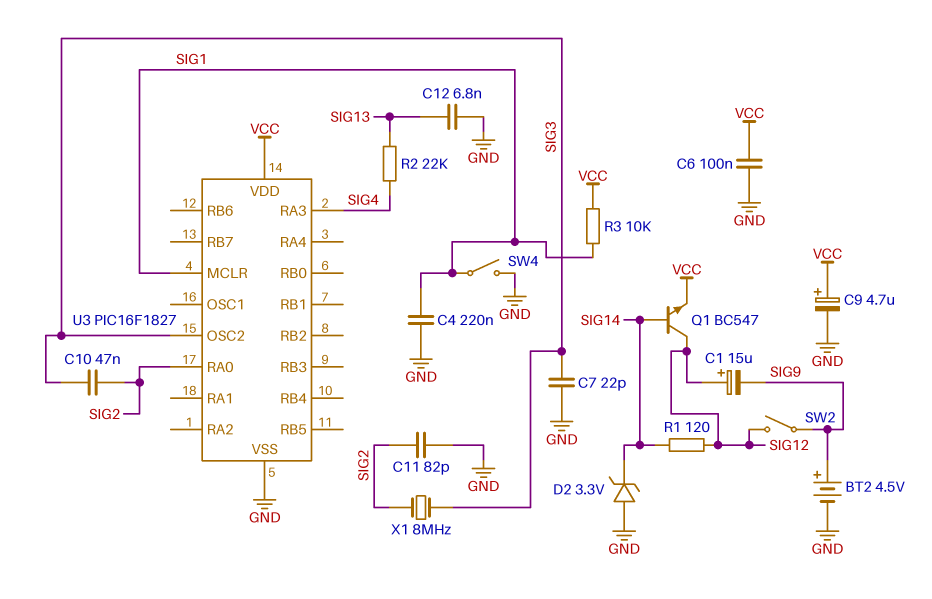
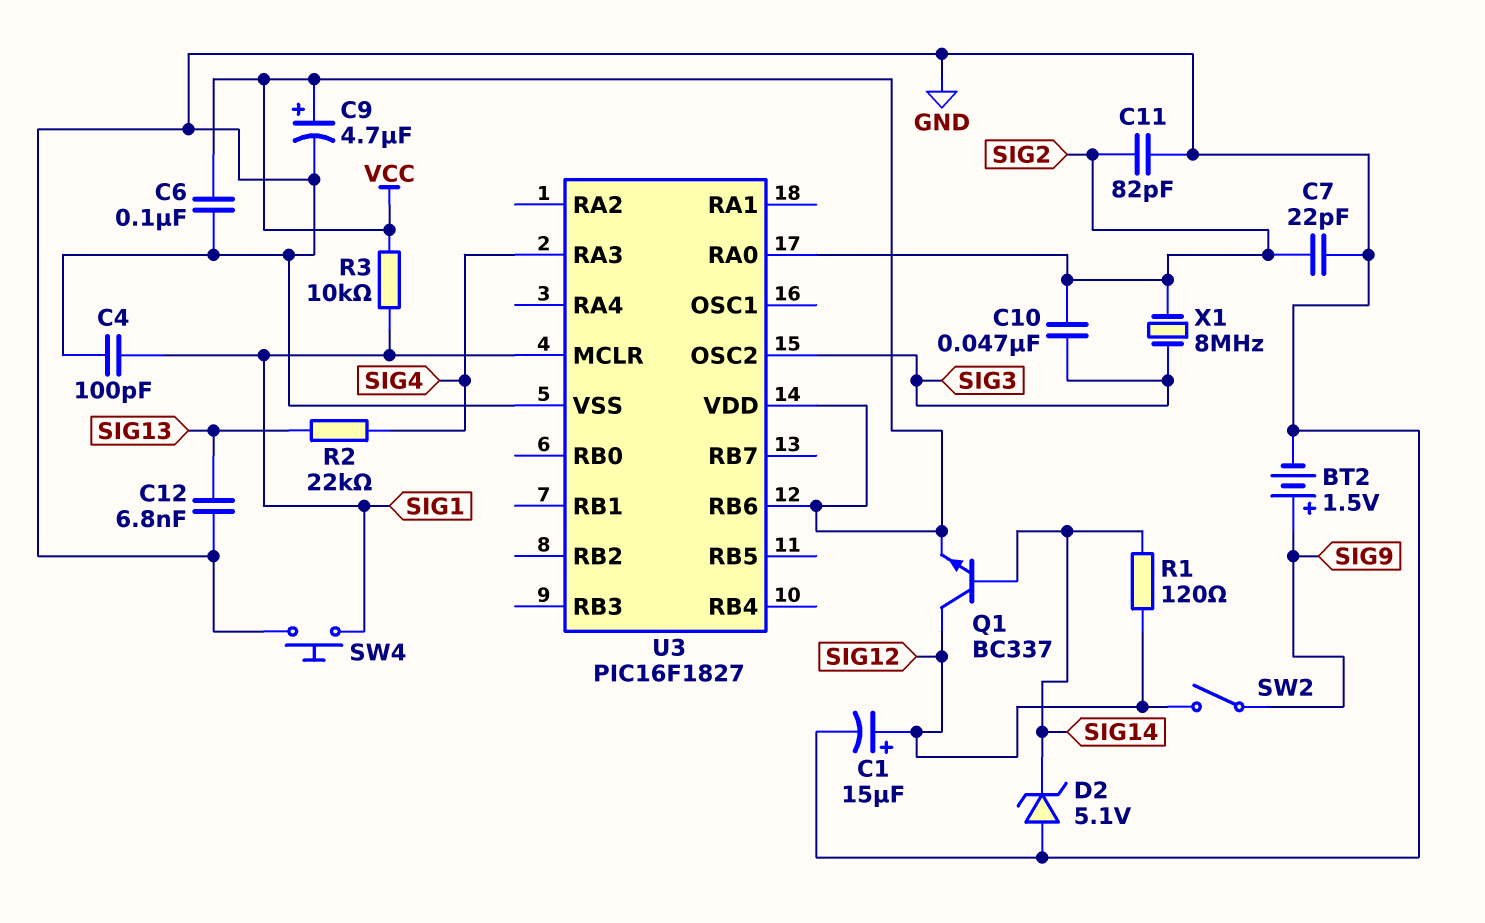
BT2: 4.5V (plus SIG9, minus GND) -> 1.5V (plus SIG9, minus GND)
C1: 15uF (plus SIG12, minus SIG9) -> 15uF (plus SIG12, minus GND)
C4: 220nF (GND, SIG1) -> 100pF (GND, SIG1)
C7: 22pF (GND, SIG3) -> 22pF (GND, SIG2)
D2: zener 3.3V (A GND, K SIG14) -> zener 5.1V (A GND, K SIG14)
Q1: NPN BC547 (B SIG14, C SIG12, E VCC) -> NPN BC337 (B SIG14, C SIG12, E VCC)
SW4: switch (GND, SIG1) -> button (GND, SIG1)
U3 pin RB6: none -> VCC

